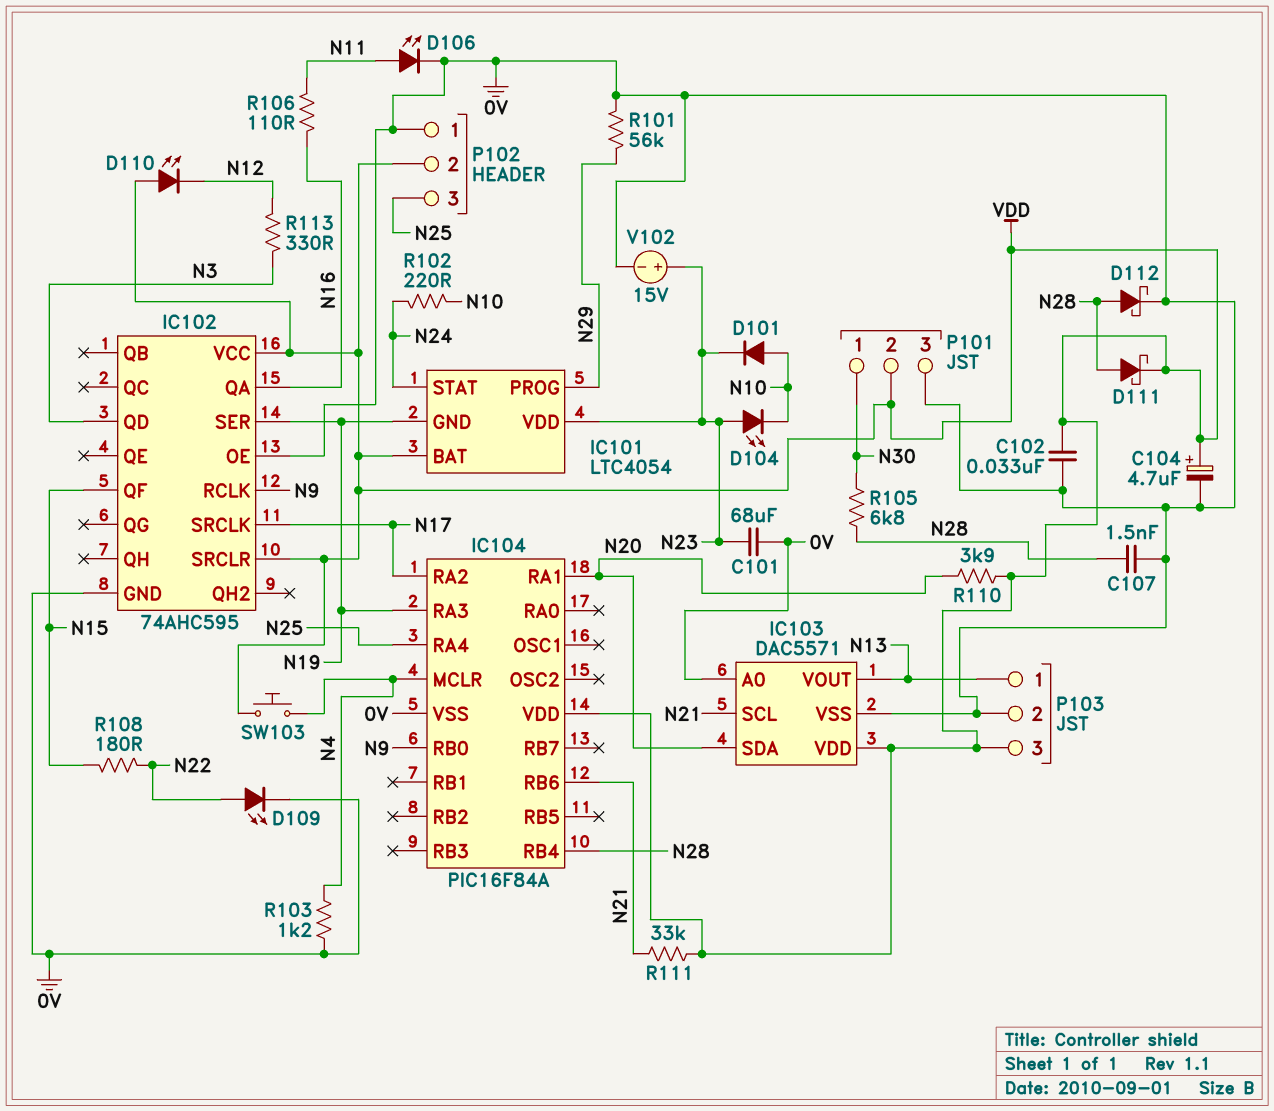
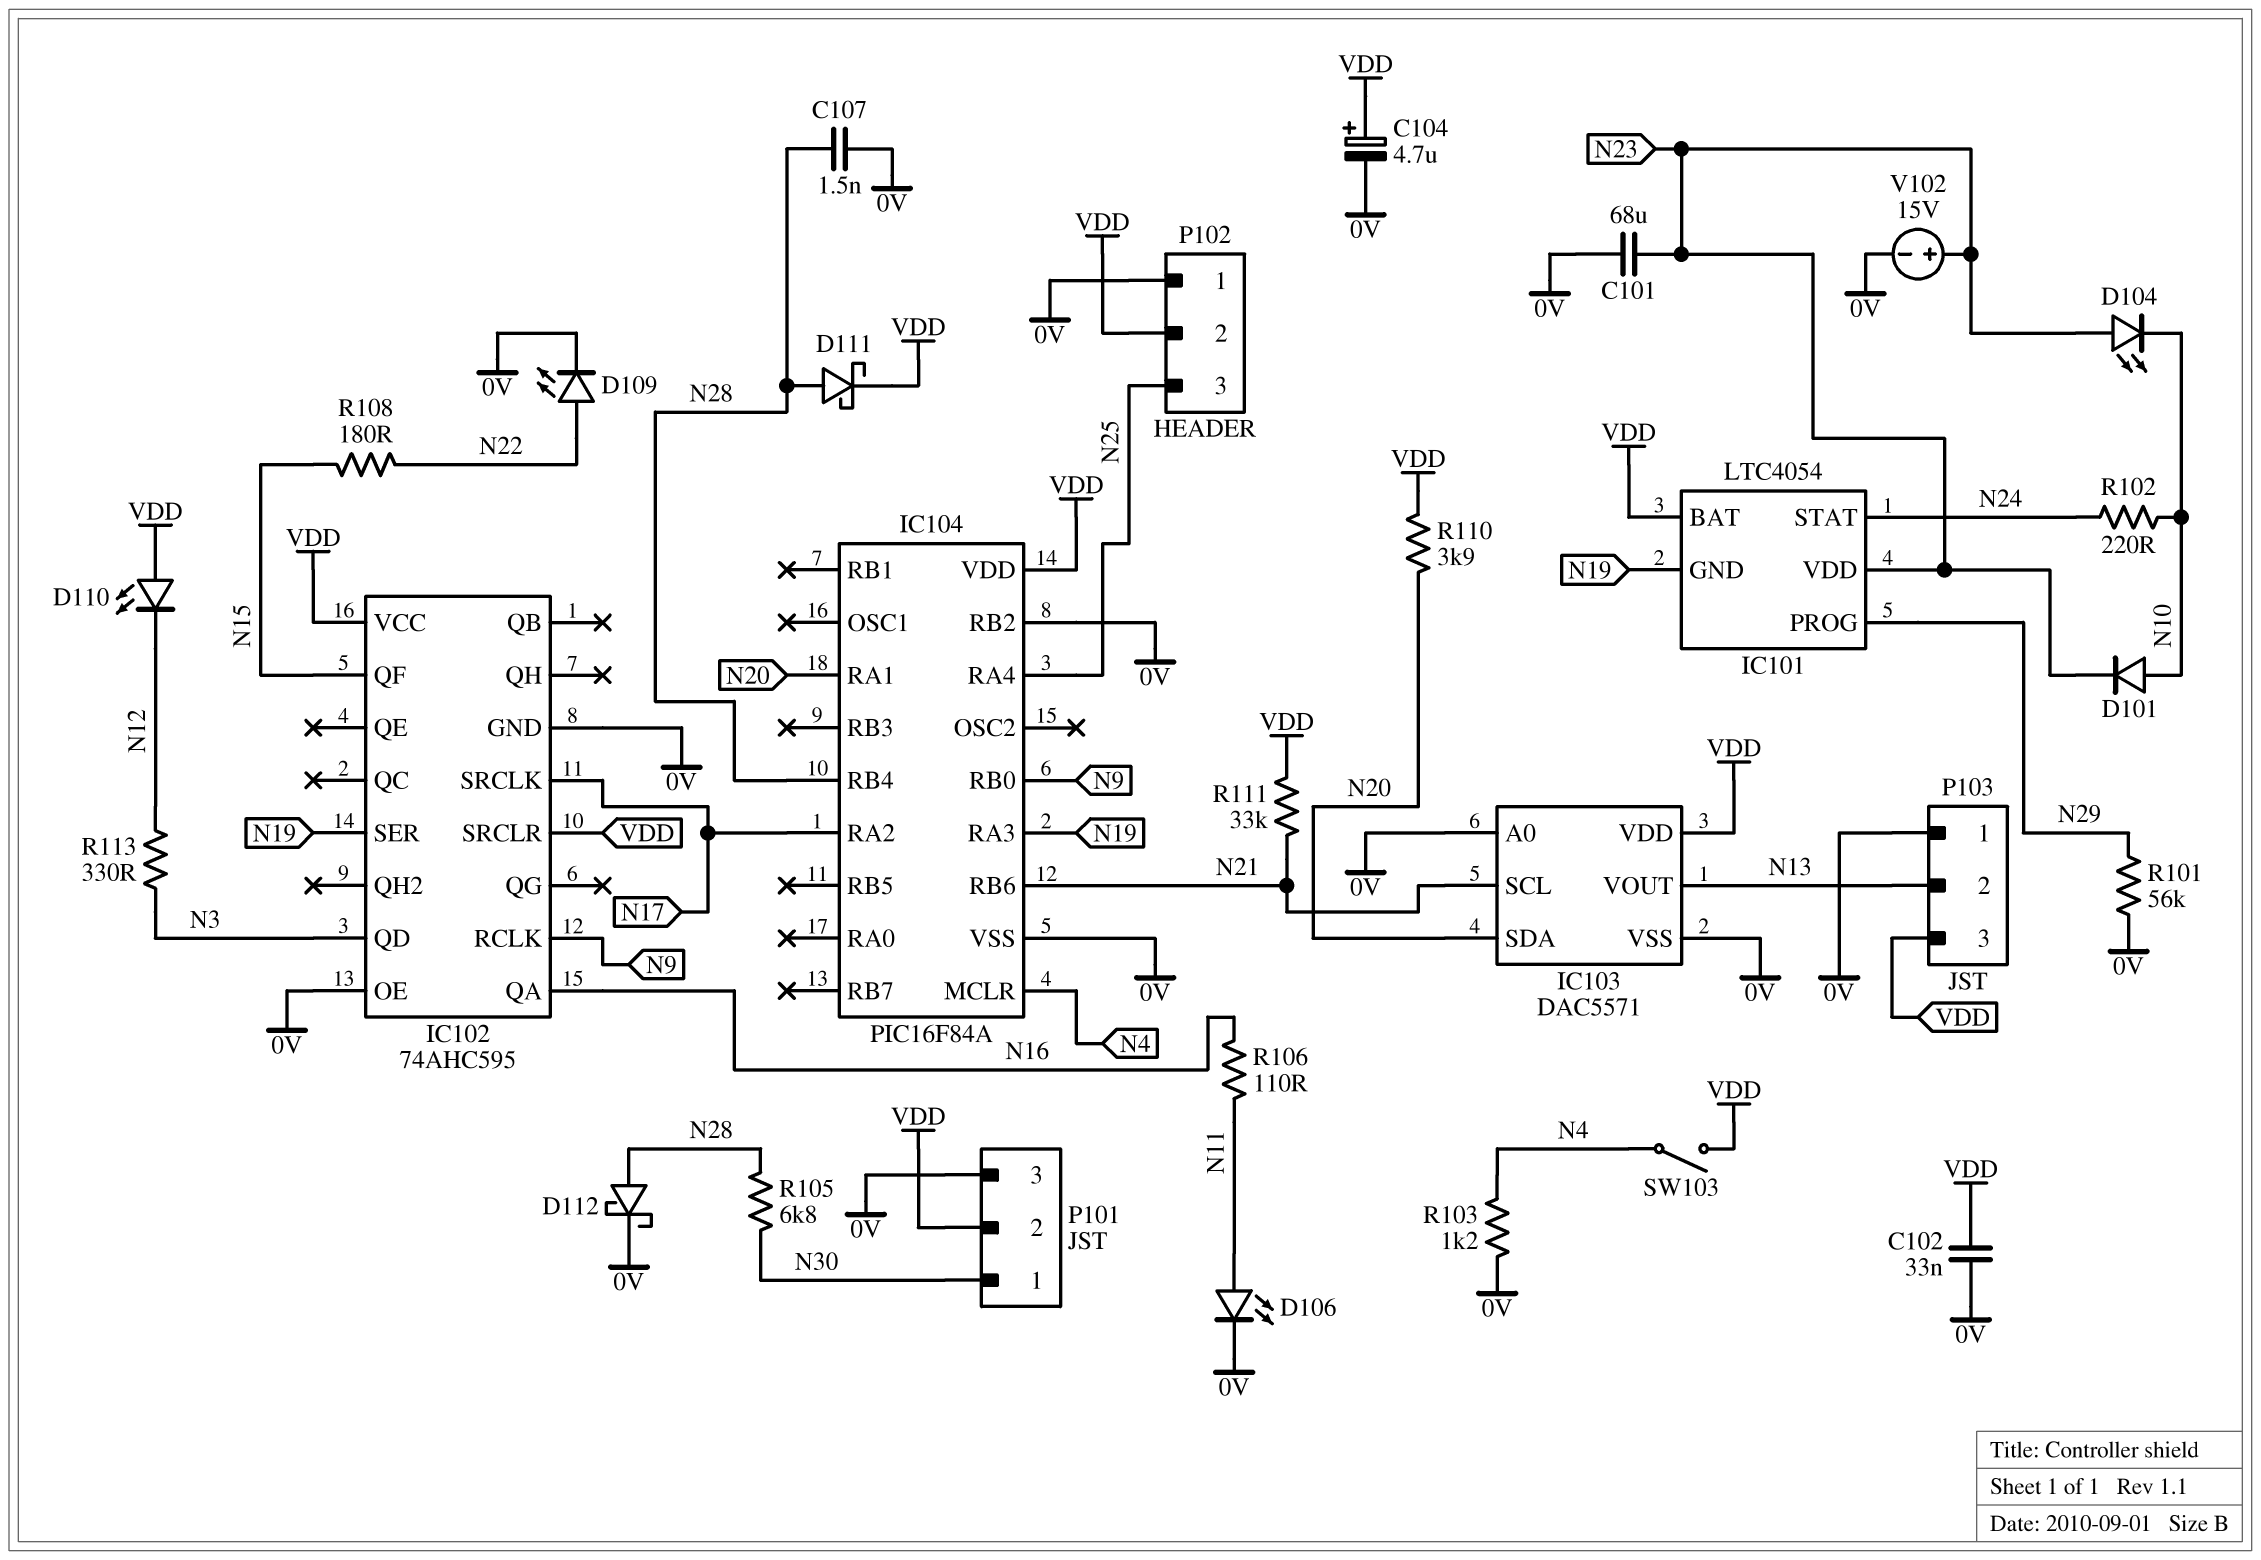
IC104 pin RB2: none -> 0V
P103 pin 1: N13 -> 0V
P103 pin 2: 0V -> N13
SW103: button (N4, VDD) -> switch (N4, VDD)

